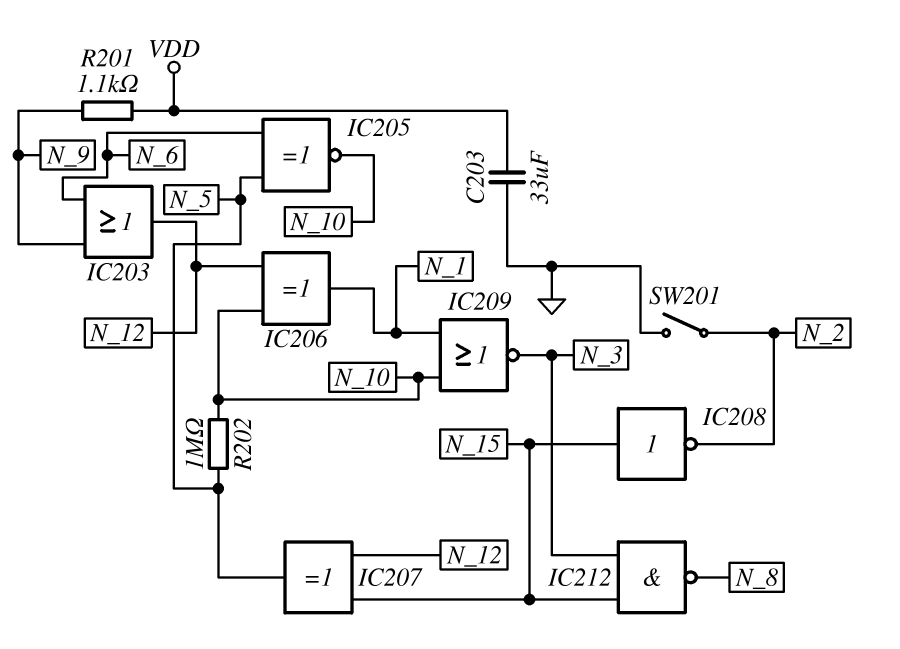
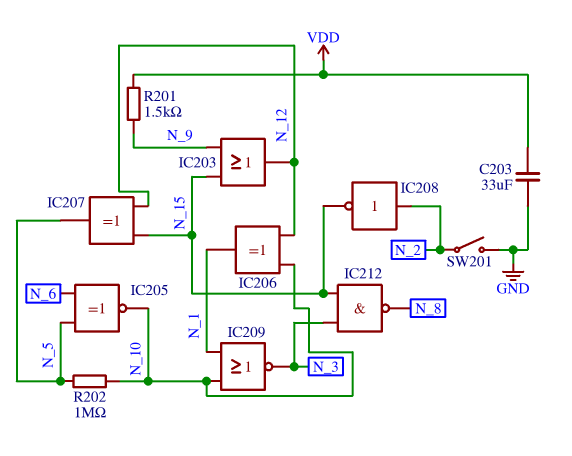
IC203: OR (in N_6, in N_9, out N_12) -> OR (in N_9, in N_15, out N_12)
IC208: NOT (in N_15, out N_2) -> NOT (in N_2, out N_15)
R201: 1.1k (N_9, VDD) -> 1.5k (N_9, VDD)

